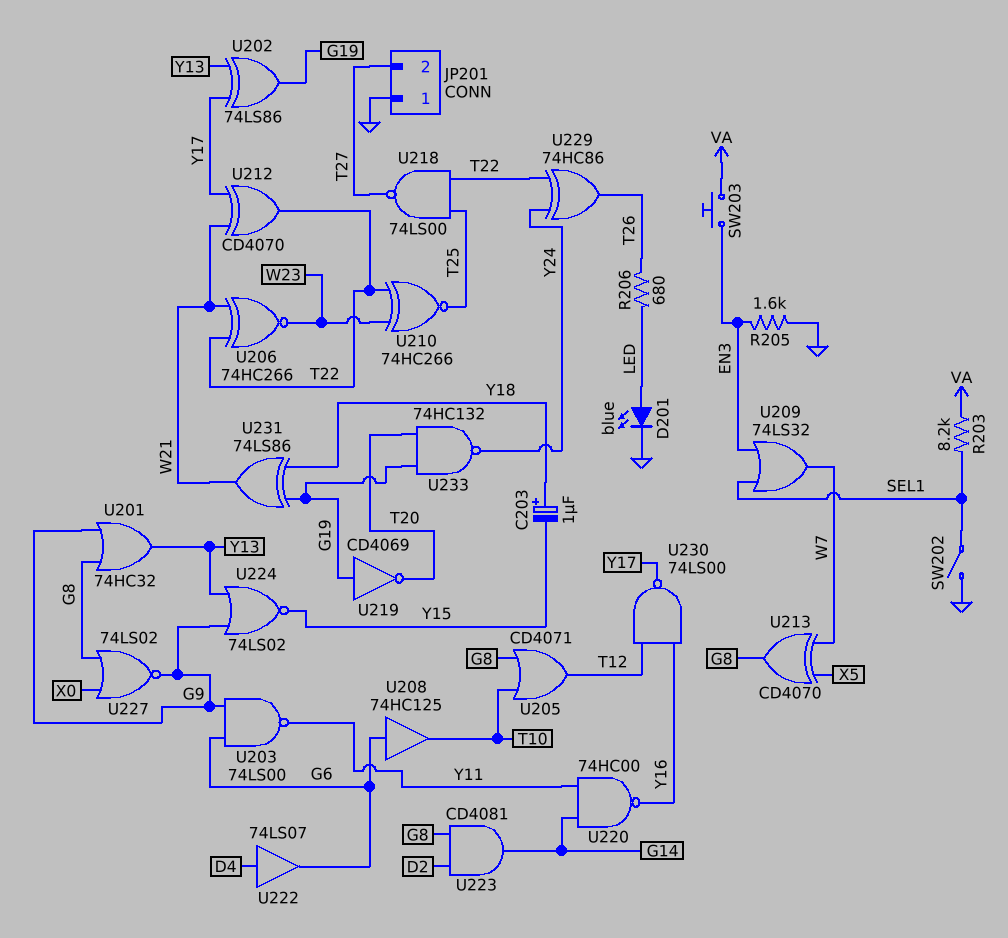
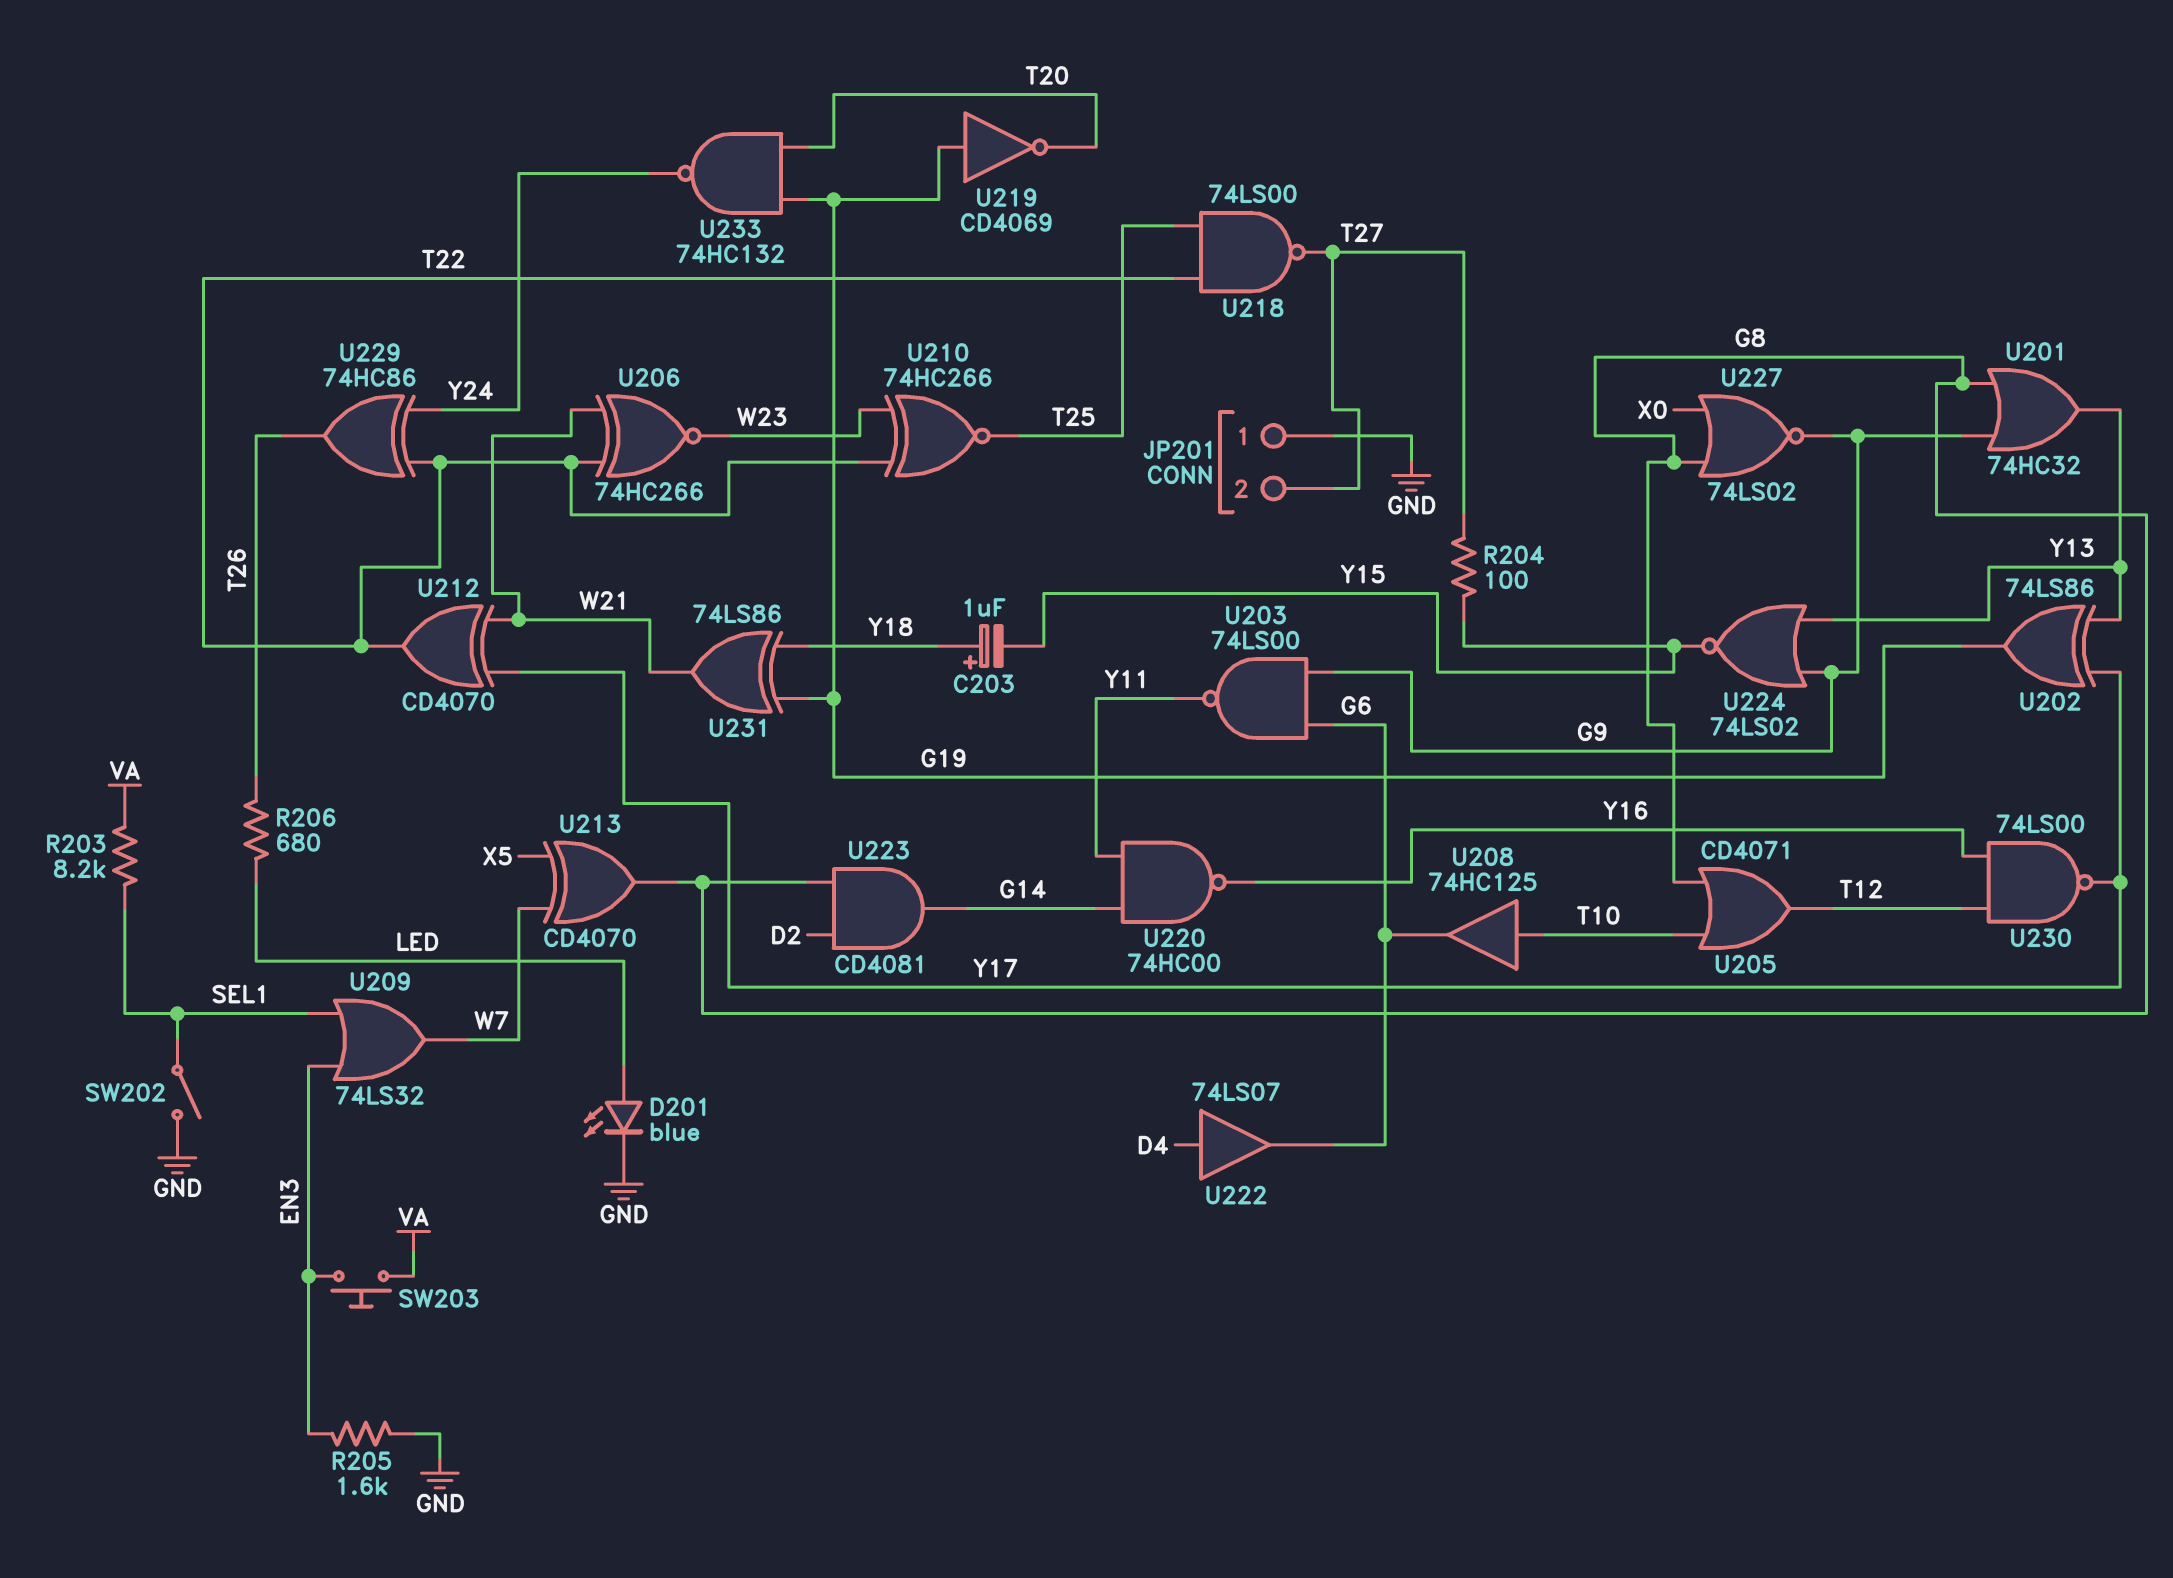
R204: none -> 100 (T27, Y15)
U208: buffer 74HC125 (in G6, out T10) -> buffer 74HC125 (in T10, out G6)

